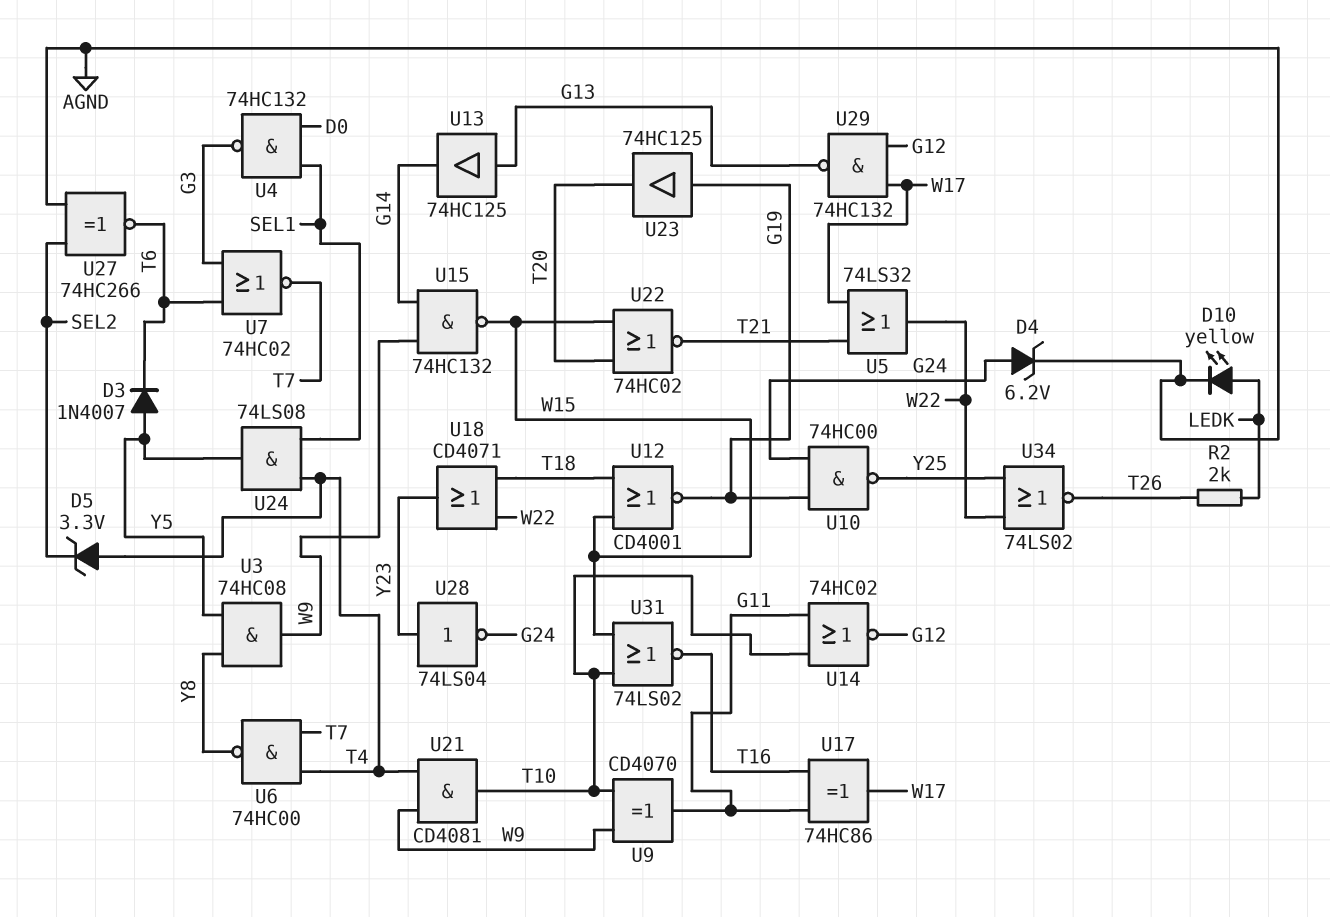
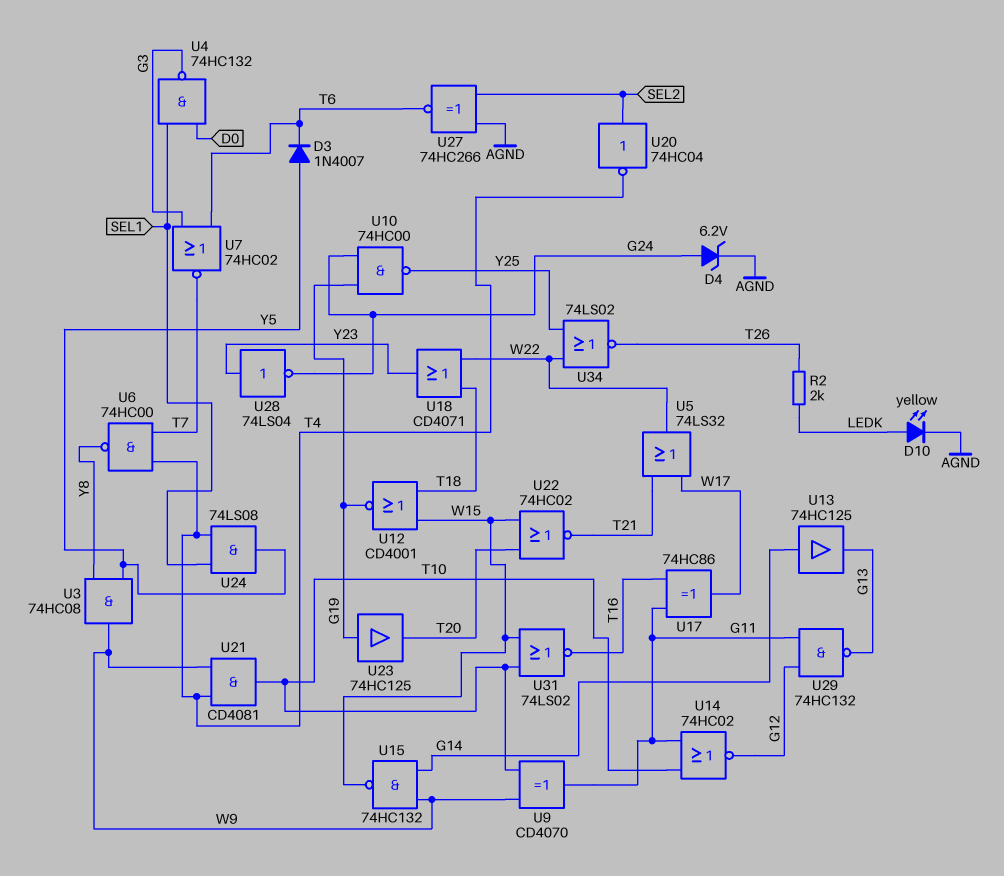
D5: zener 3.3V (A T4, K SEL2) -> none
U13: buffer 74HC125 (in G13, out G14) -> buffer 74HC125 (in G14, out G13)
U20: none -> NOT 74HC04 (in SEL2, out T4)
U29: NAND 74HC132 (in G12, in W17, out G13) -> NAND 74HC132 (in G11, in G12, out G13)

